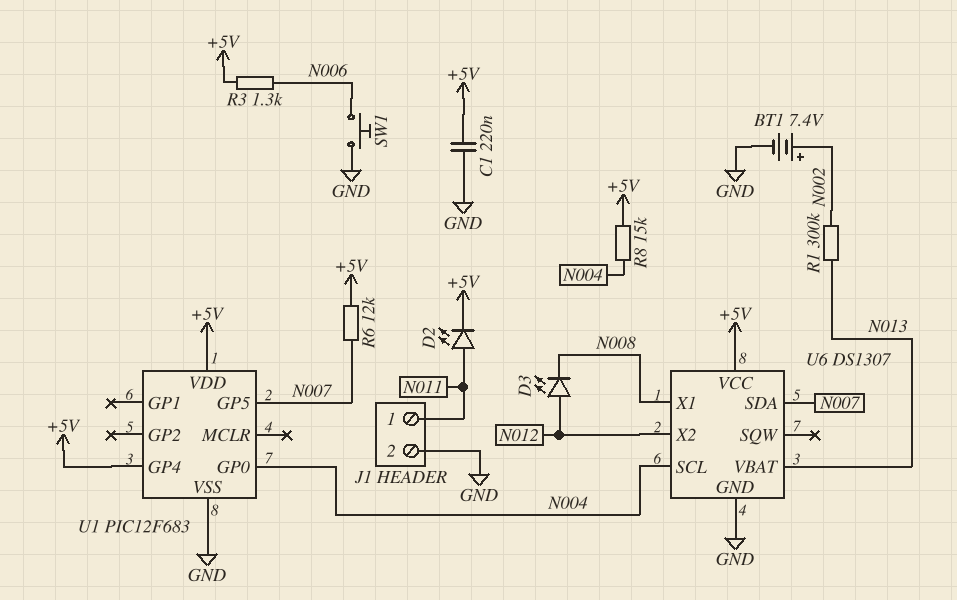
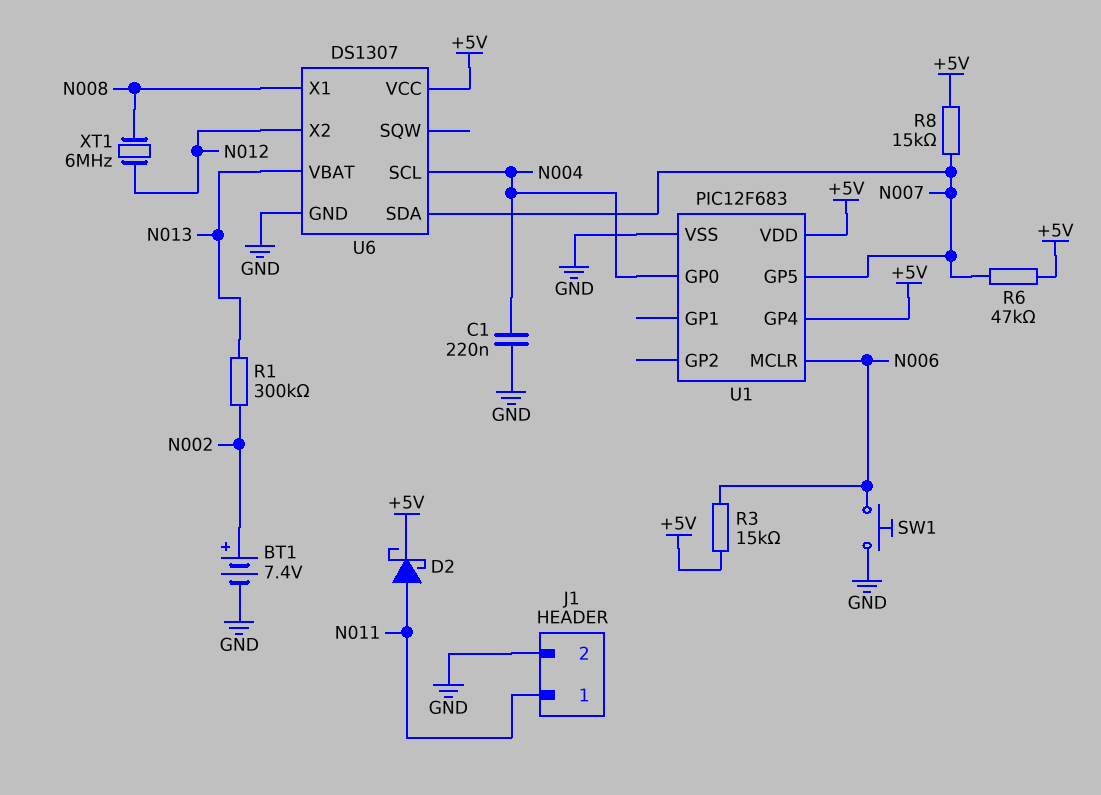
C1: 220nF (+5V, GND) -> 220nF (GND, N004)
D2: LED (A N011, K +5V) -> schottky (A N011, K +5V)
D3: LED (A N012, K N008) -> none
R3: 1.3k (+5V, N006) -> 15k (+5V, N006)
R6: 12k (+5V, N007) -> 47k (+5V, N007)
R8: 15k (+5V, N004) -> 15k (+5V, N007)
U1 pin MCLR: none -> N006
XT1: none -> 6MHz (N008, N012)

